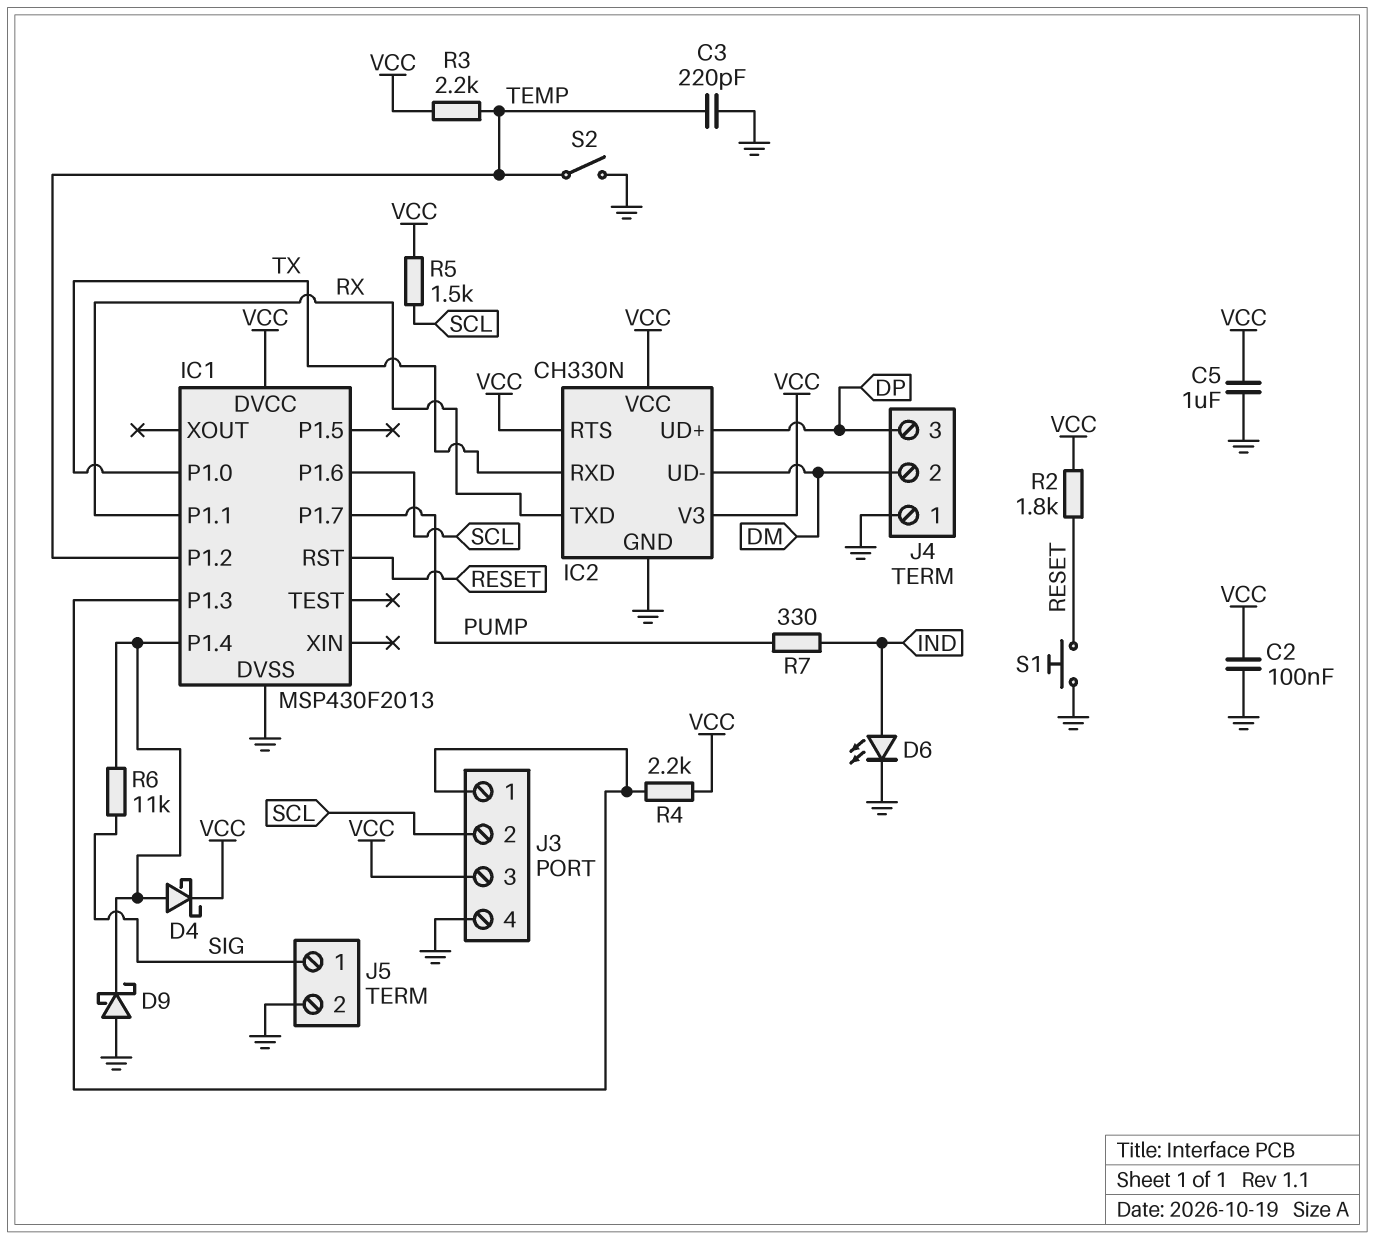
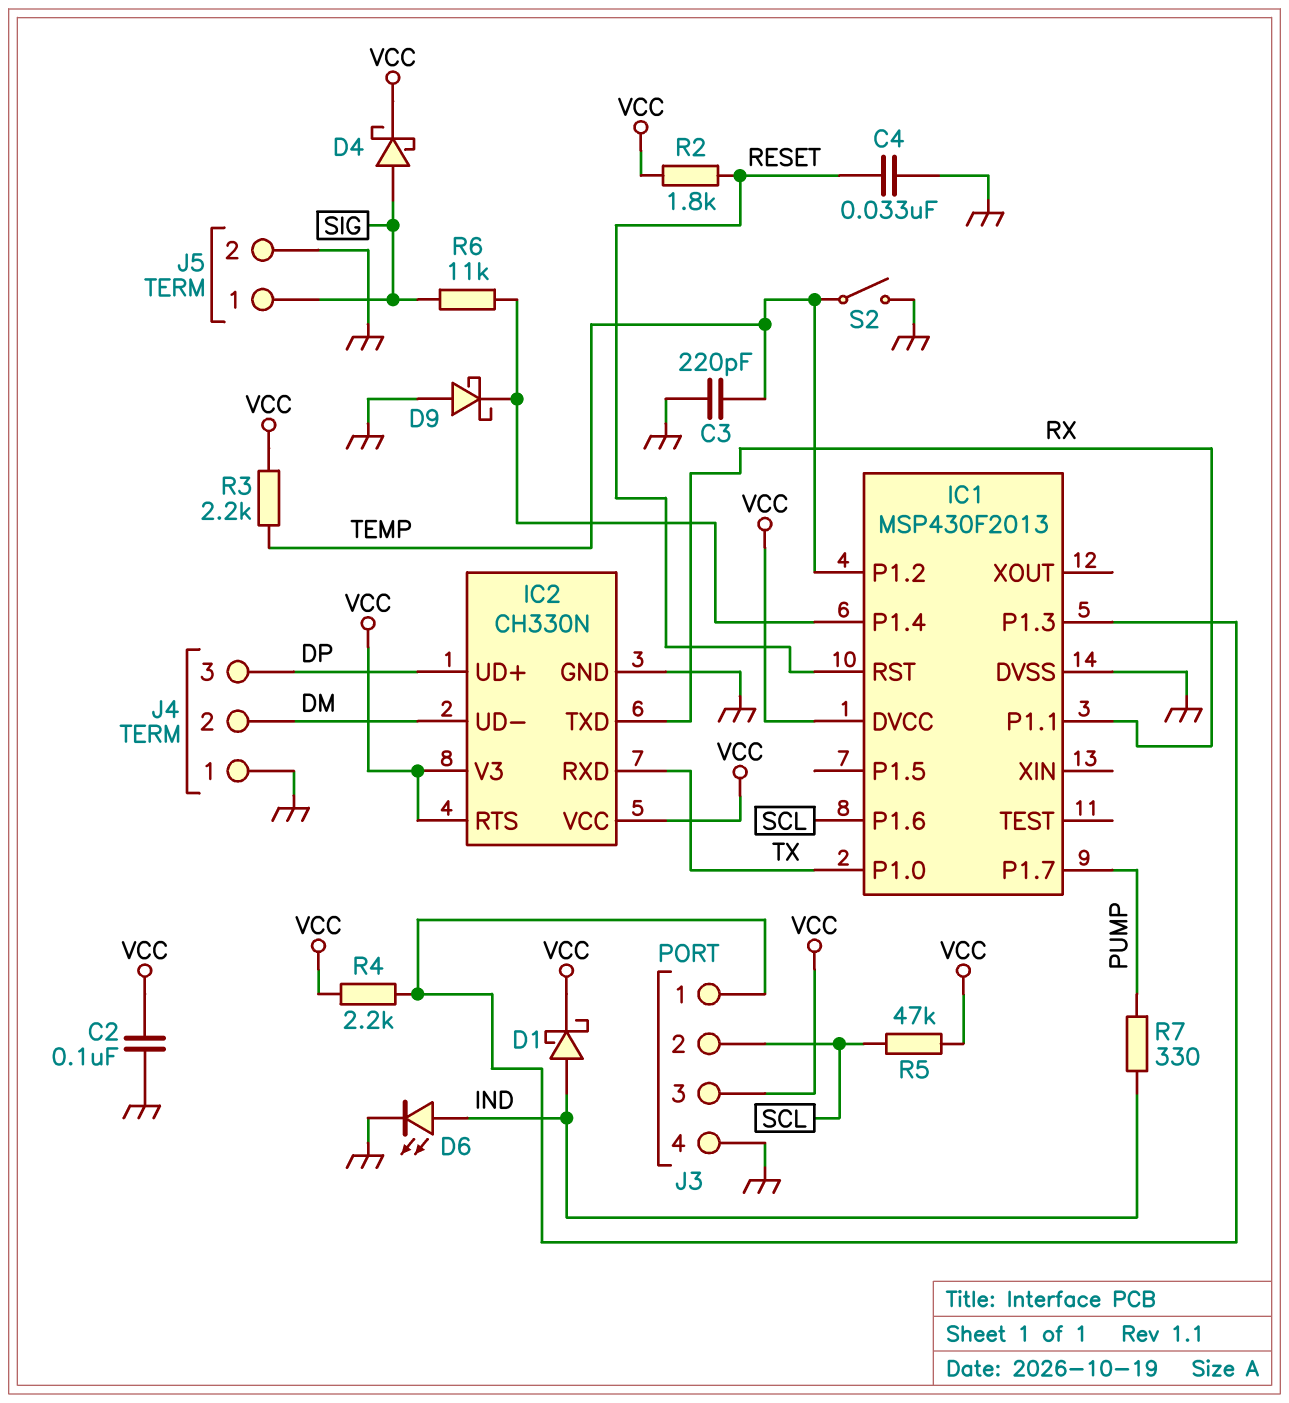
C4: none -> 33nF (GND, RESET)
C5: 1uF (GND, VCC) -> none
D1: none -> schottky (A IND, K VCC)
D4: schottky (A IC1/P1.4, K VCC) -> schottky (A SIG, K VCC)
R5: 1.5k (SCL, VCC) -> 47k (SCL, VCC)
S1: button (GND, RESET) -> none

